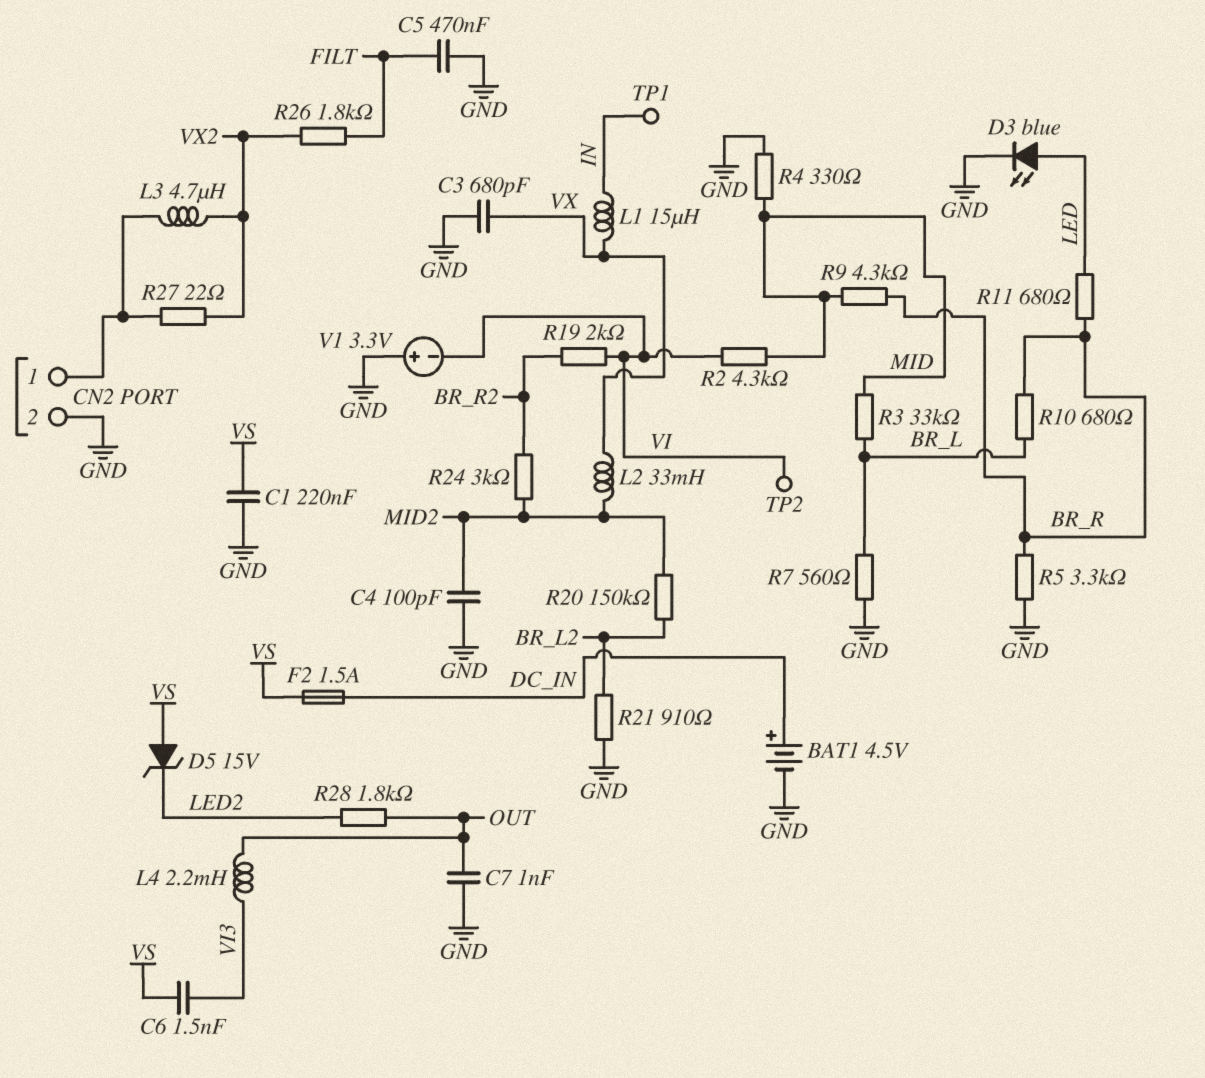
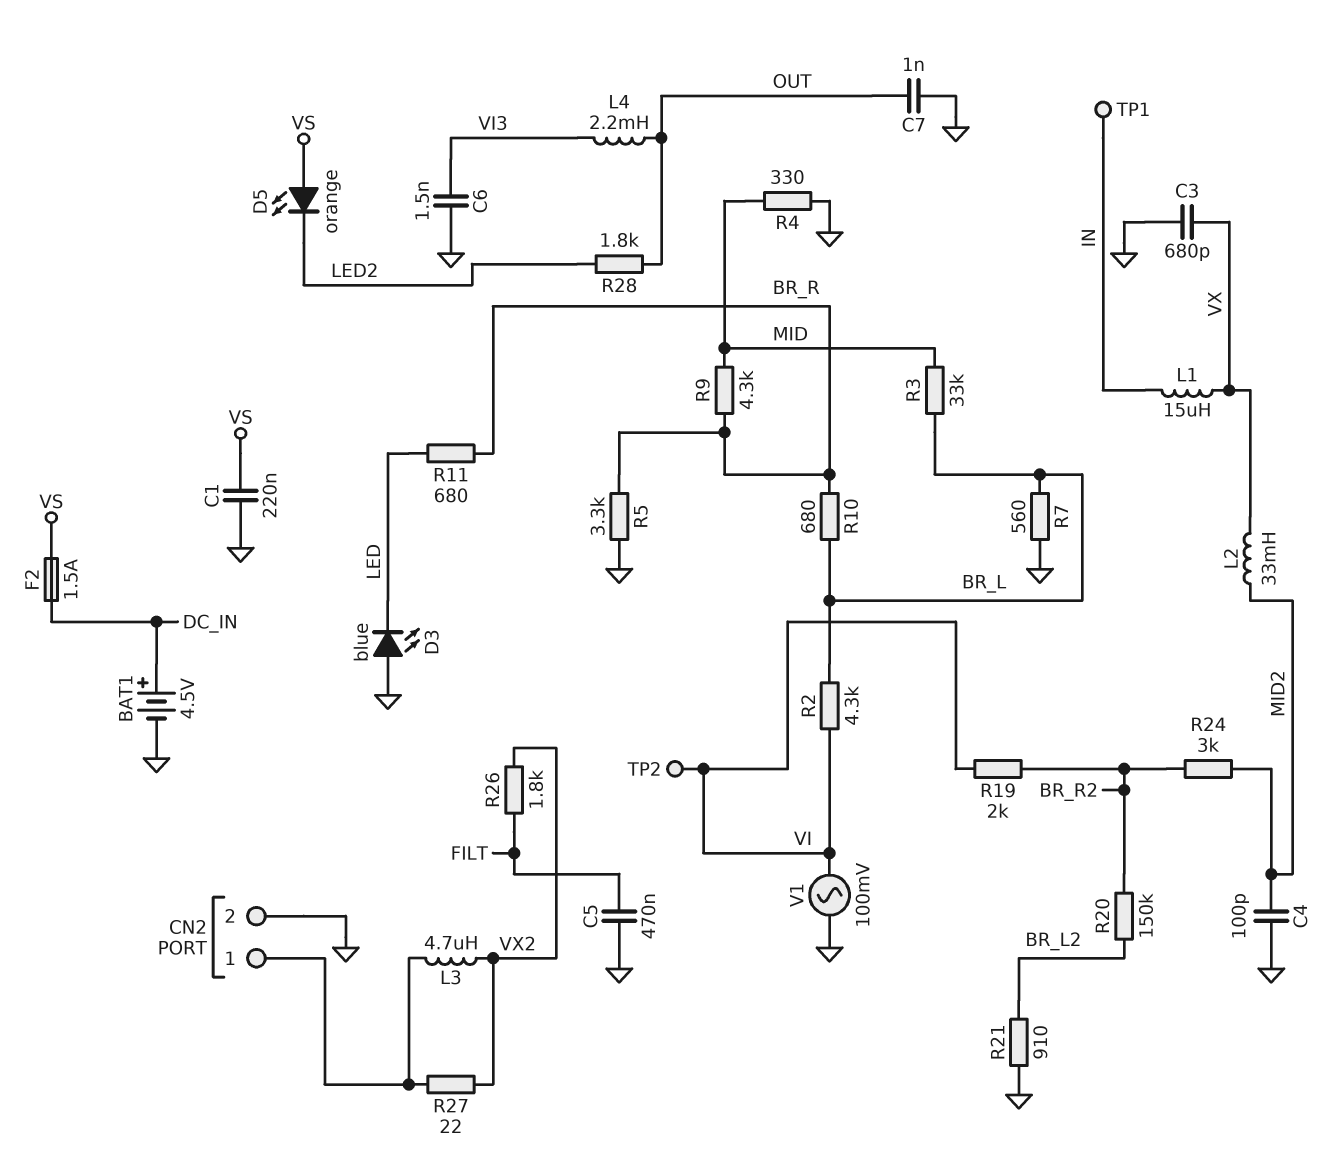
C6: 1.5nF (VI3, VS) -> 1.5nF (GND, VI3)
D3: LED blue (A LED, K GND) -> LED blue (A GND, K LED)
D5: zener 15V (A VS, K LED2) -> LED orange (A VS, K LED2)
R2: 4.3k (MID, VI) -> 4.3k (BR_L, VI)
R20: 150k (BR_L2, MID2) -> 150k (BR_L2, BR_R2)
V1: 3.3V (plus GND, minus VI) -> AC 100mV (GND, VI)

